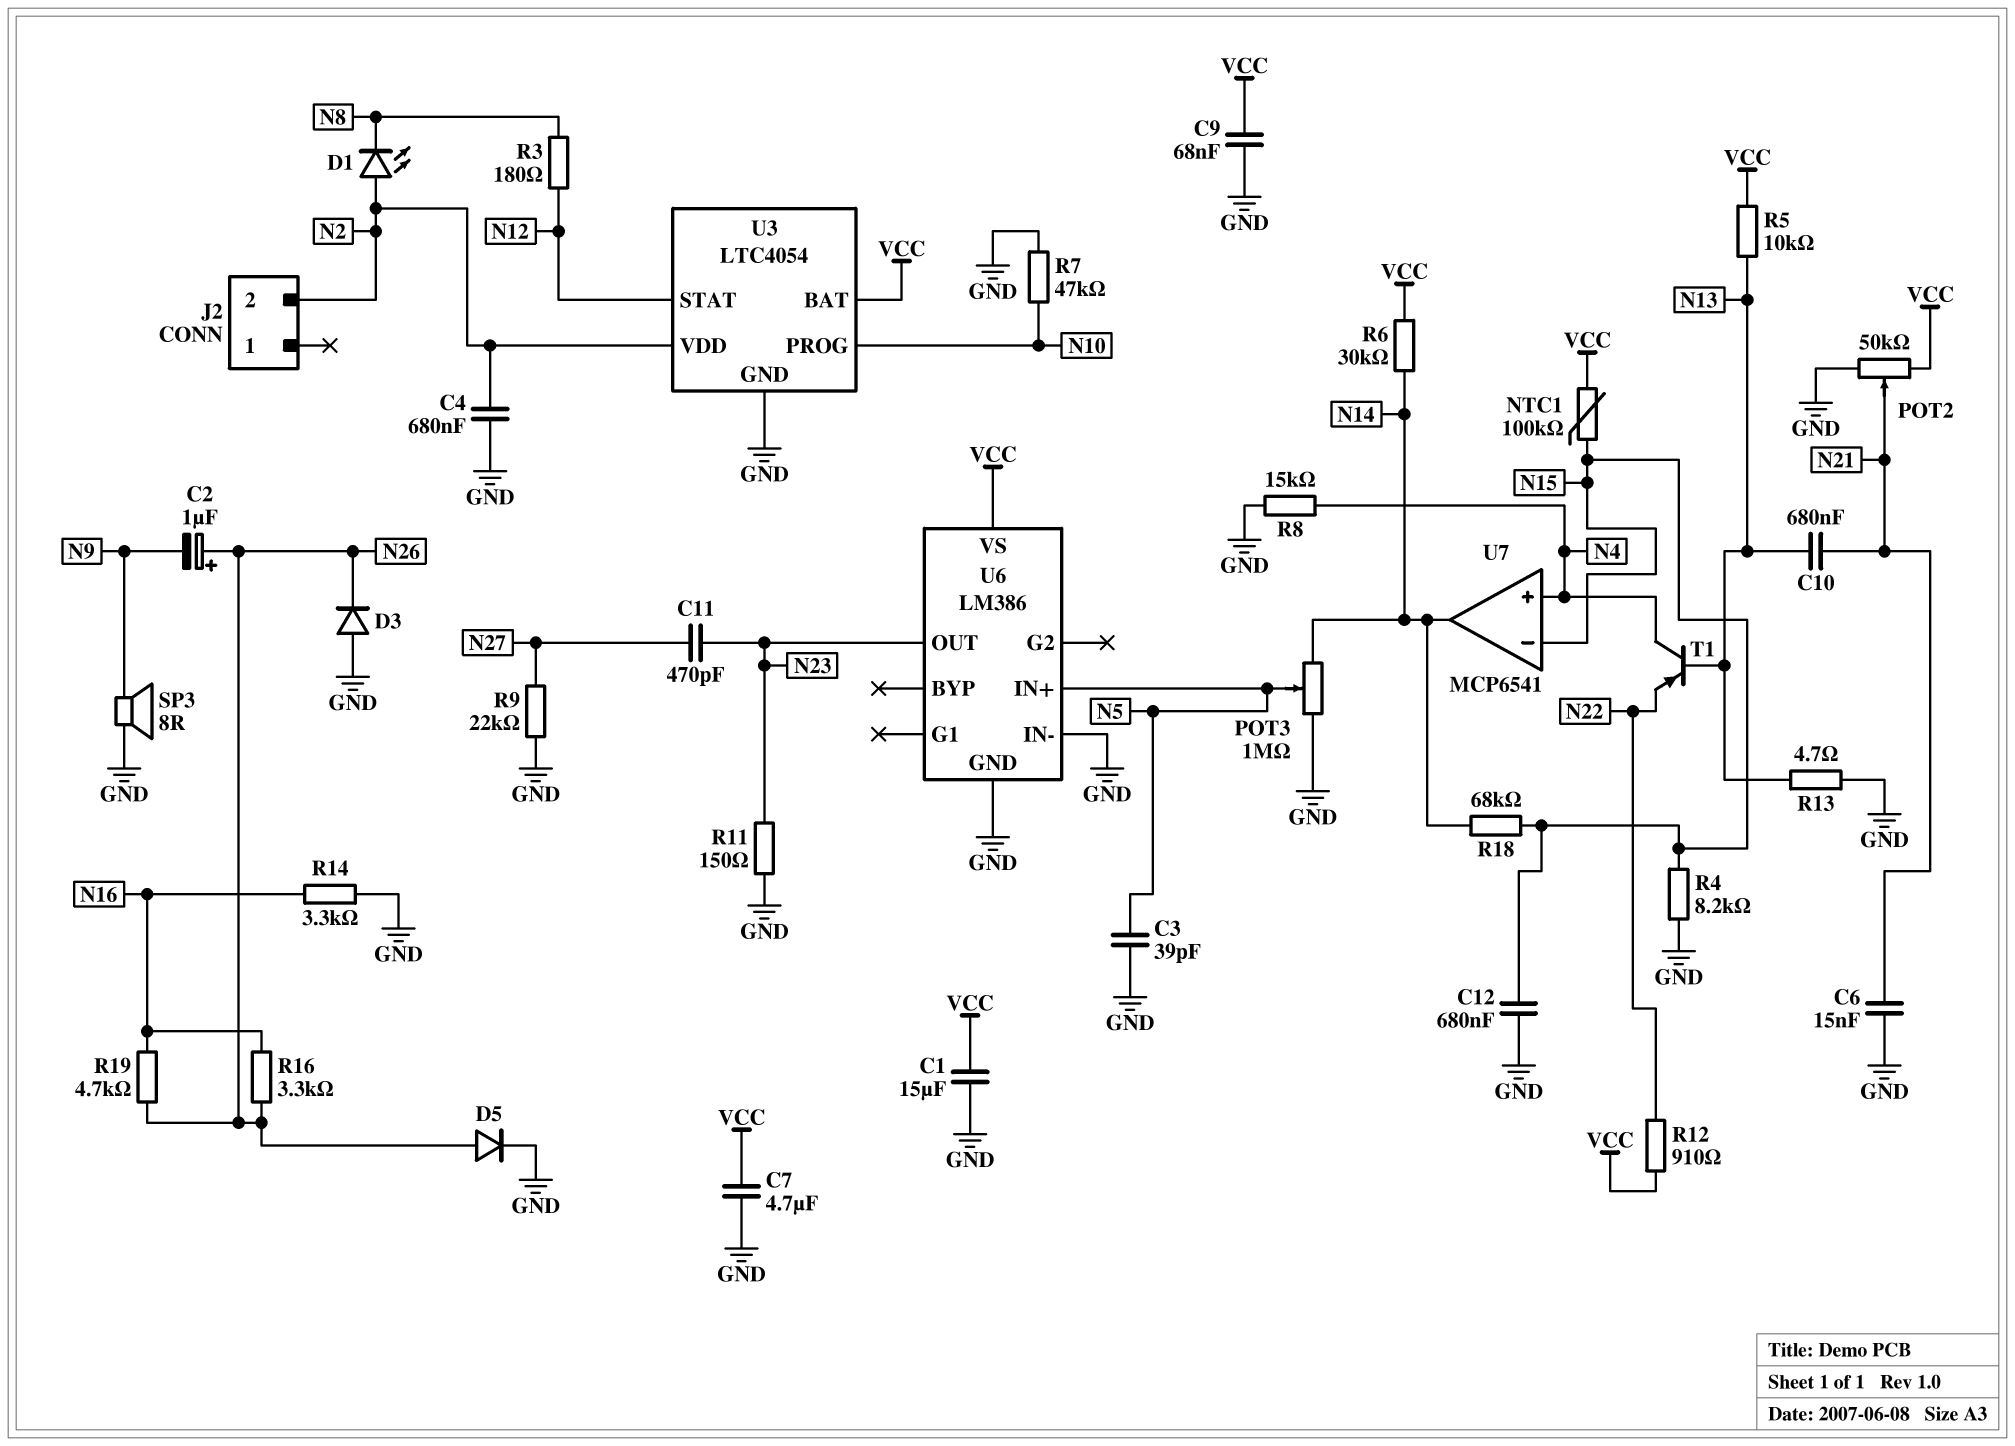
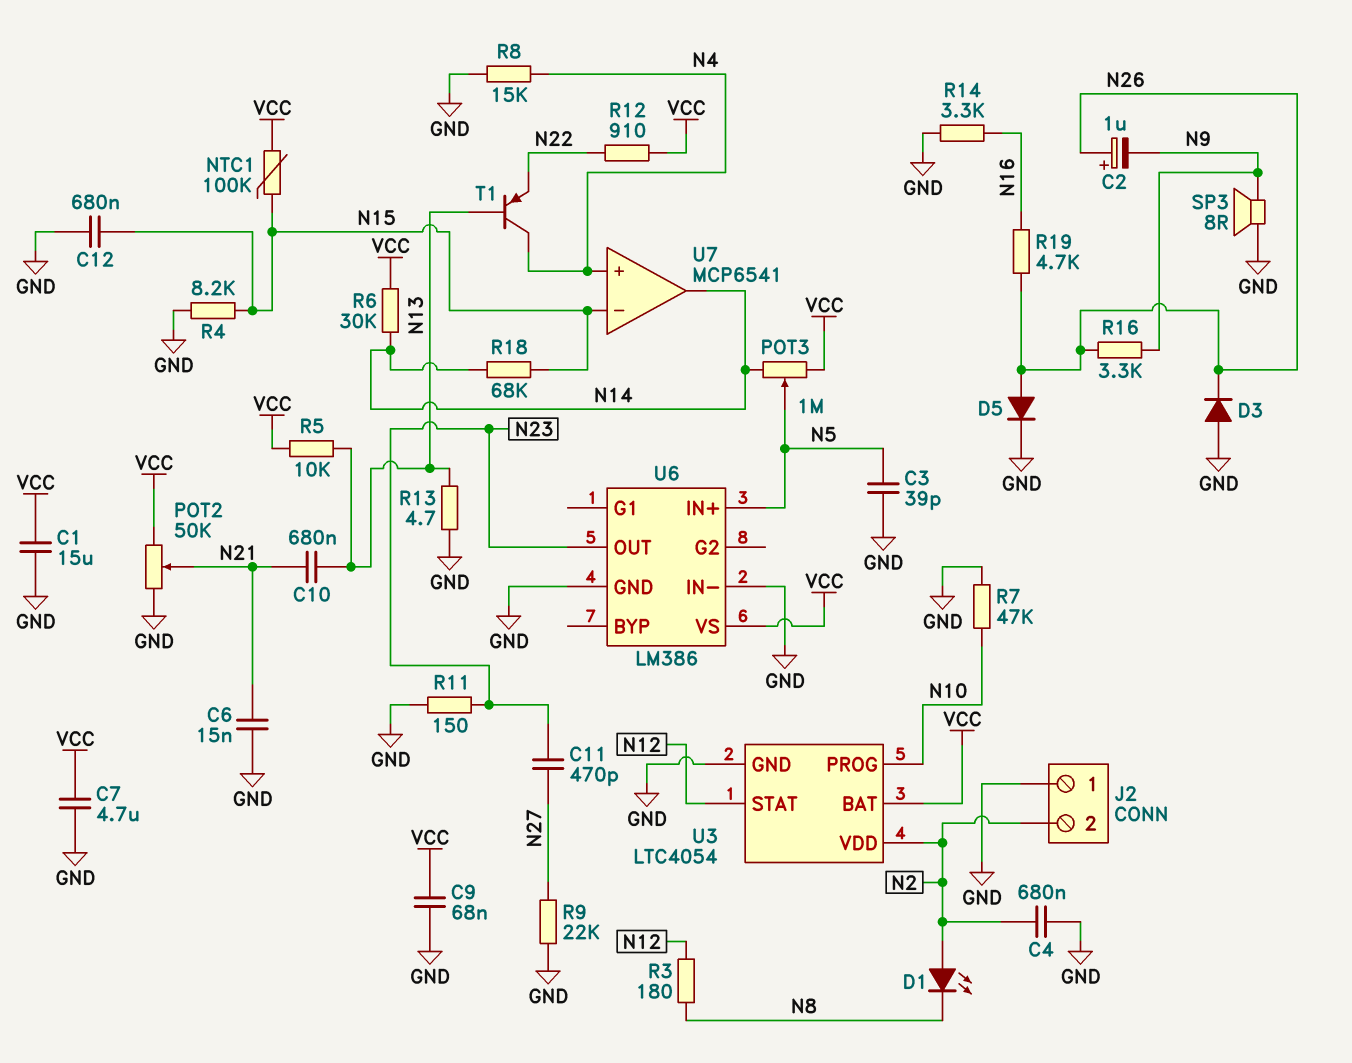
J2 pin 1: none -> GND
POT3: 1M (GND, N14, wiper N5) -> 1M (N14, VCC, wiper N5)
R16: 3.3k (N16, N26) -> 3.3k (N9, N26)

